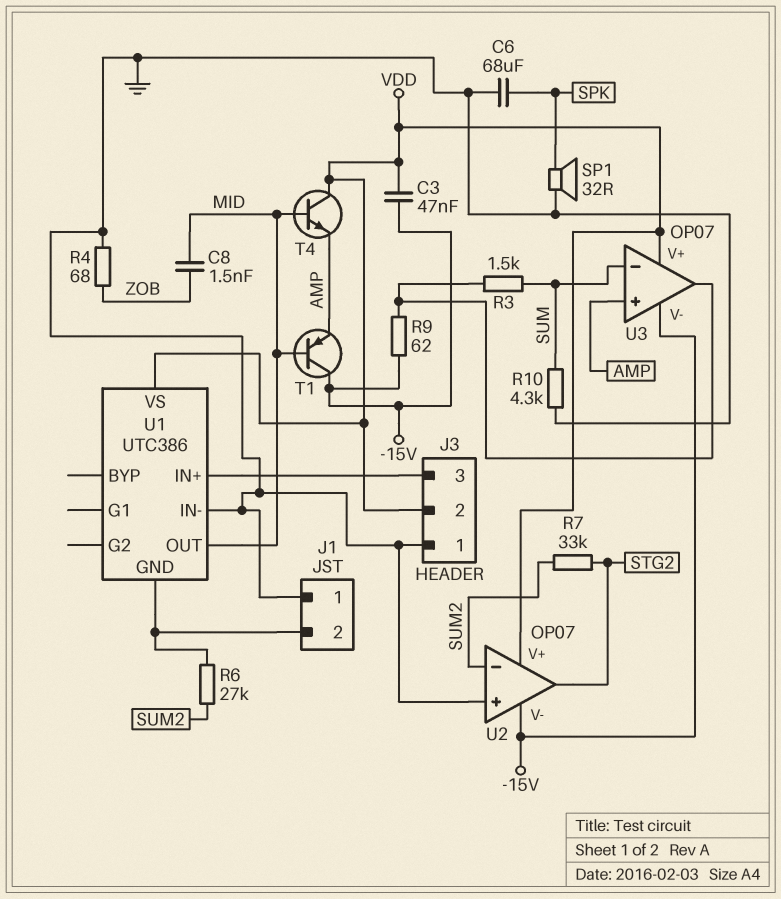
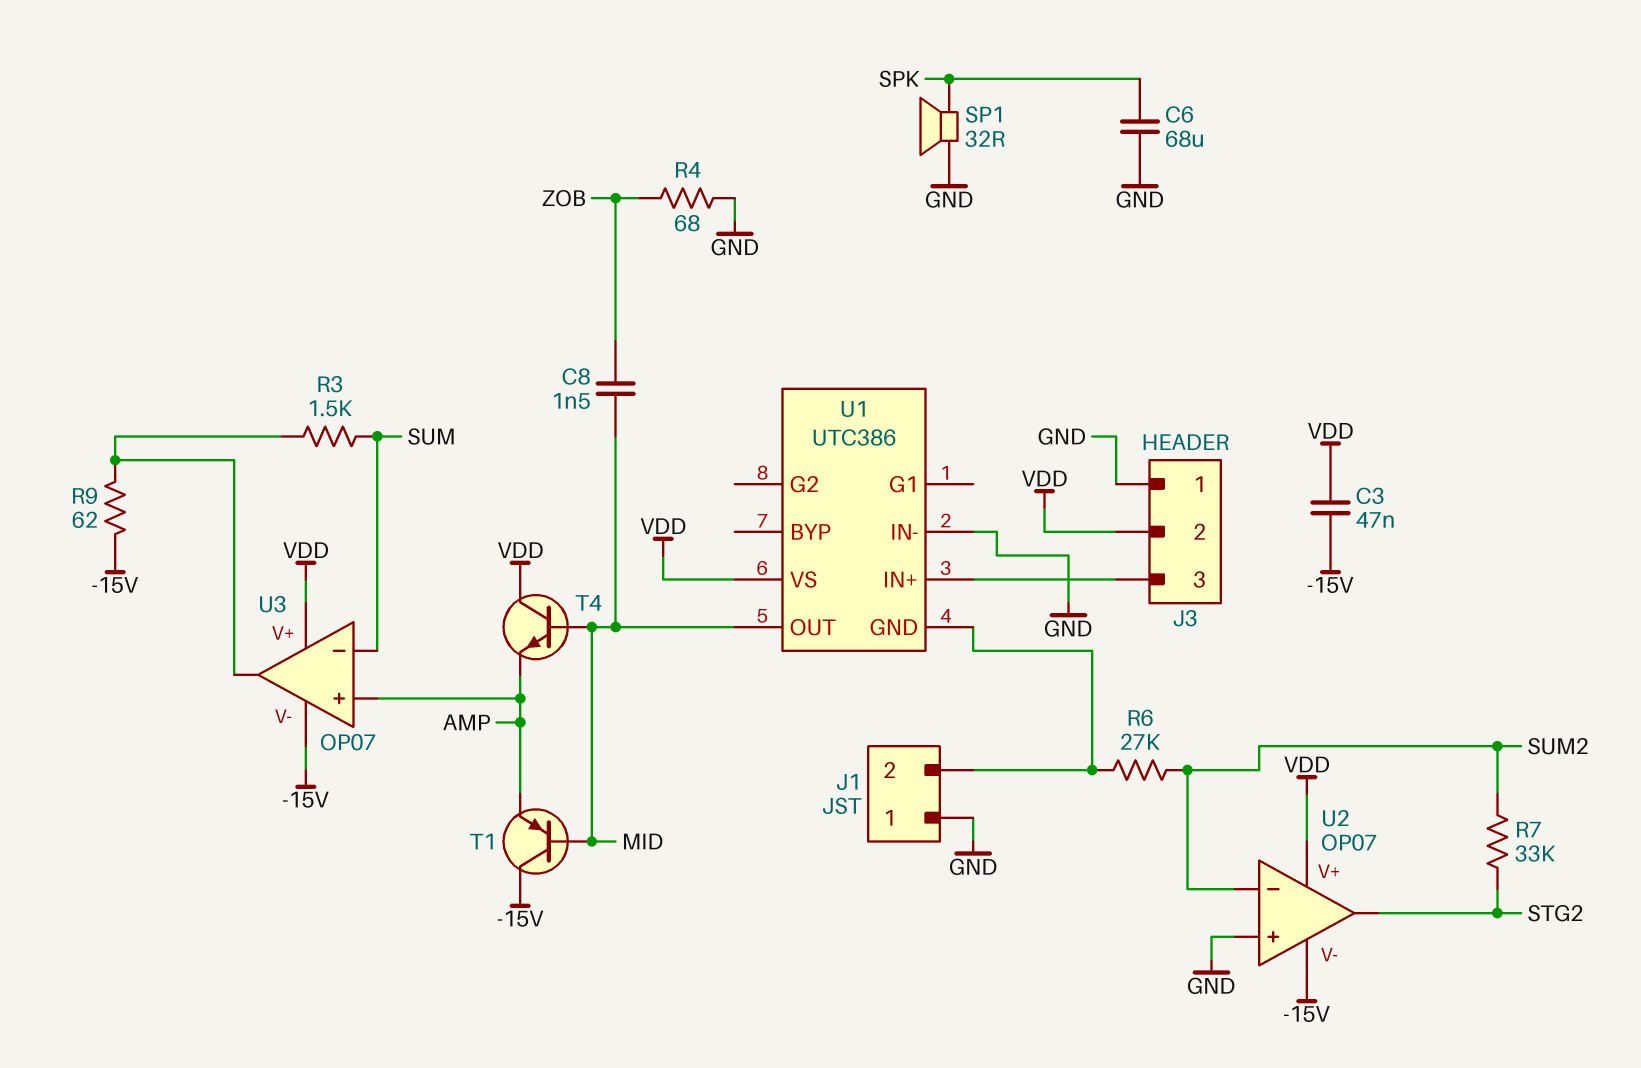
R10: 4.3k (GND, SUM) -> none

